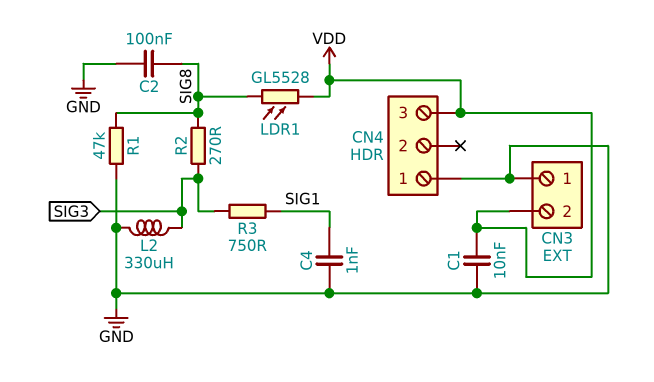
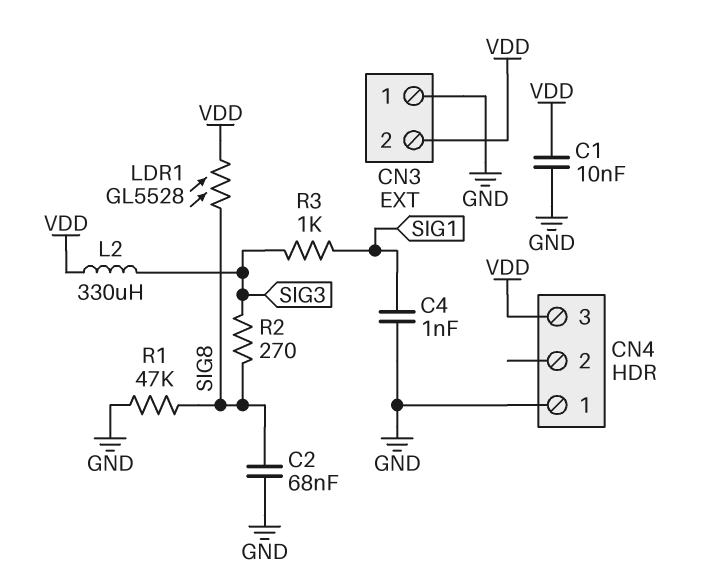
C2: 100nF (GND, SIG8) -> 68nF (GND, SIG8)
L2: 330uH (GND, SIG3) -> 330uH (SIG3, VDD)
R3: 750 (SIG1, SIG3) -> 1k (SIG1, SIG3)

